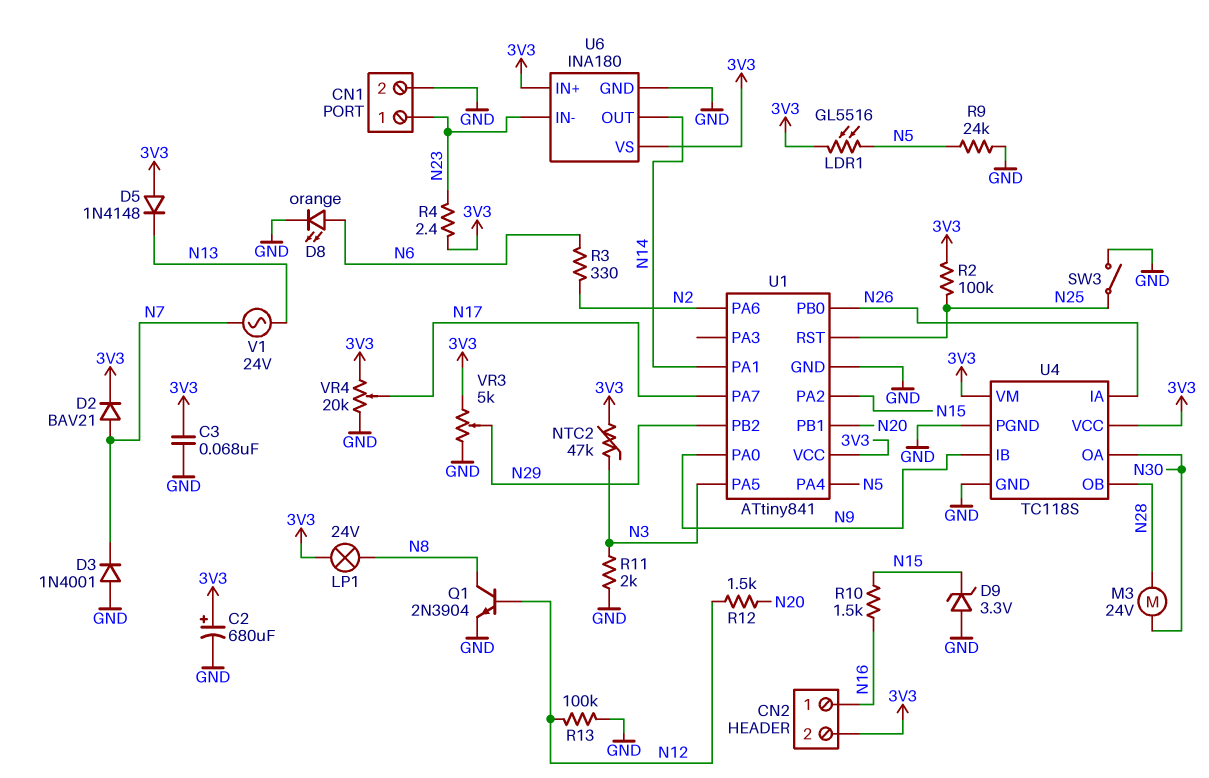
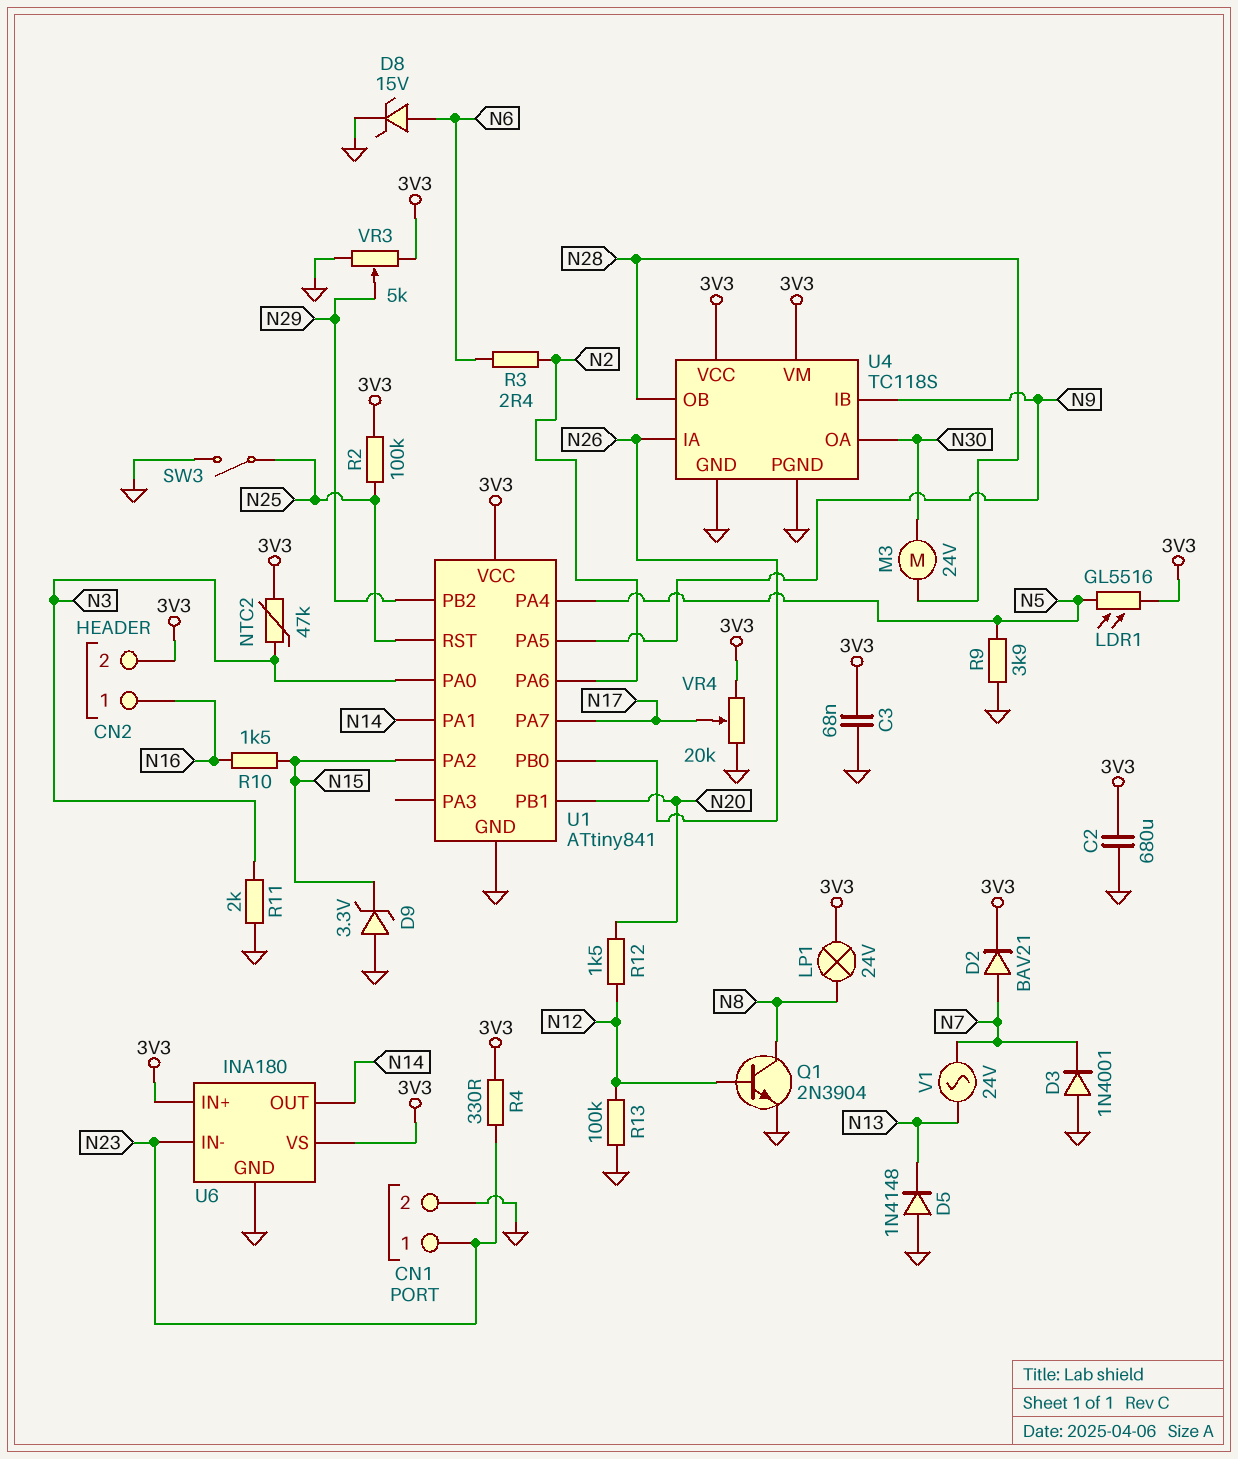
C2: 680uF (plus 3V3, minus GND) -> 680uF (3V3, GND)
D5: diode 1N4148 (A 3V3, K N13) -> diode 1N4148 (A GND, K N13)
D8: LED orange (A N6, K GND) -> zener 15V (A N6, K GND)
R3: 330 (N2, N6) -> 2.4 (N2, N6)
R4: 2.4 (3V3, N23) -> 330 (3V3, N23)
R9: 24k (GND, N5) -> 3.9k (GND, N5)
U1 pin PA0: N9 -> N3
U1 pin PA5: N3 -> N9

